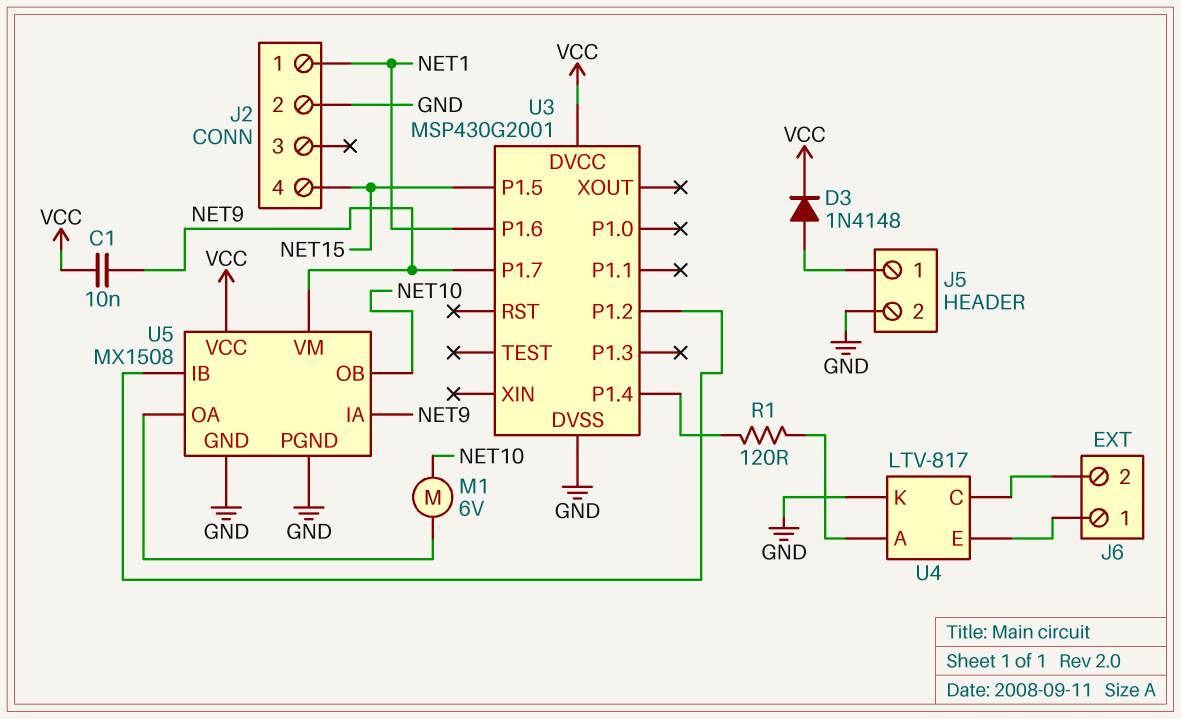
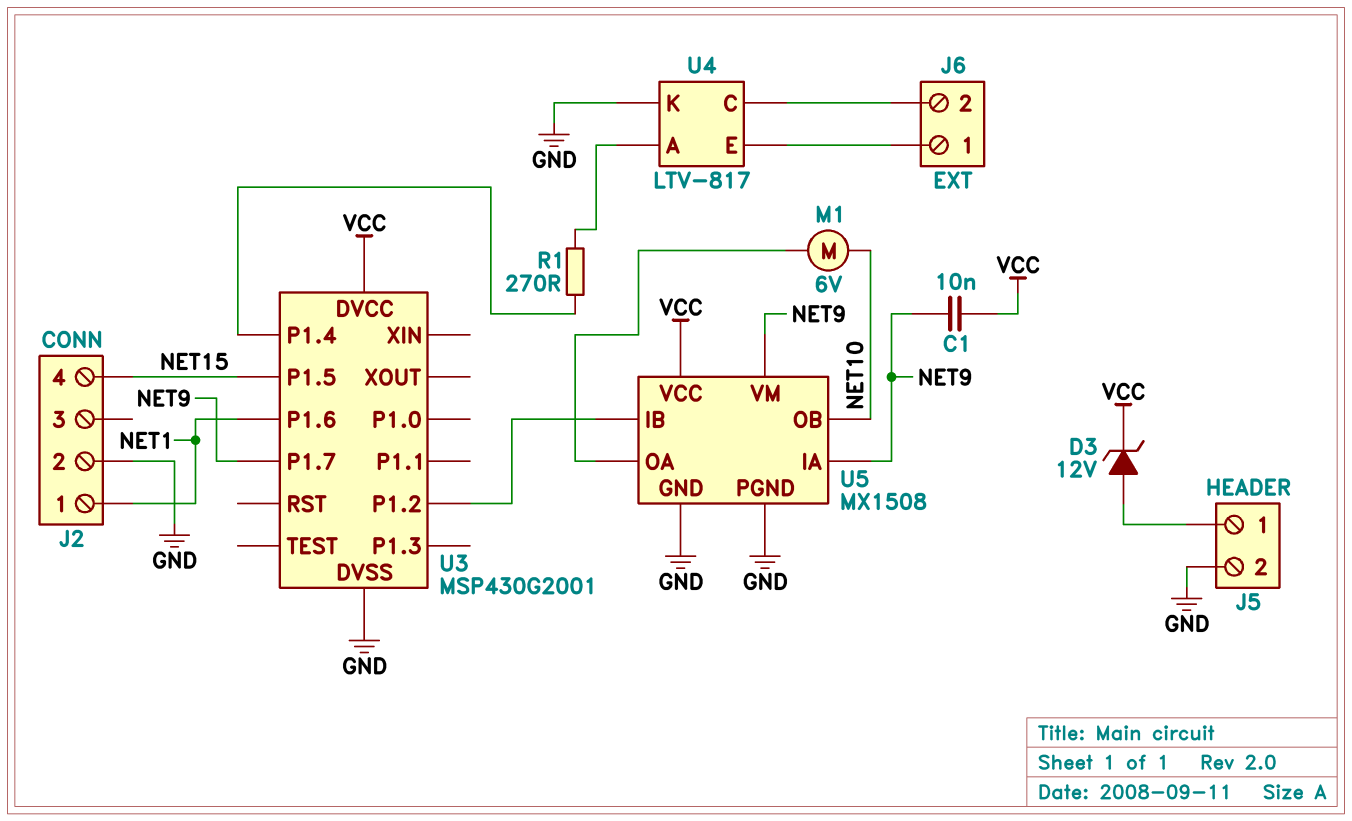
D3: diode 1N4148 (A J5/1, K VCC) -> zener 12V (A J5/1, K VCC)
R1: 120 (U3/P1.4, U4/A) -> 270 (U3/P1.4, U4/A)

